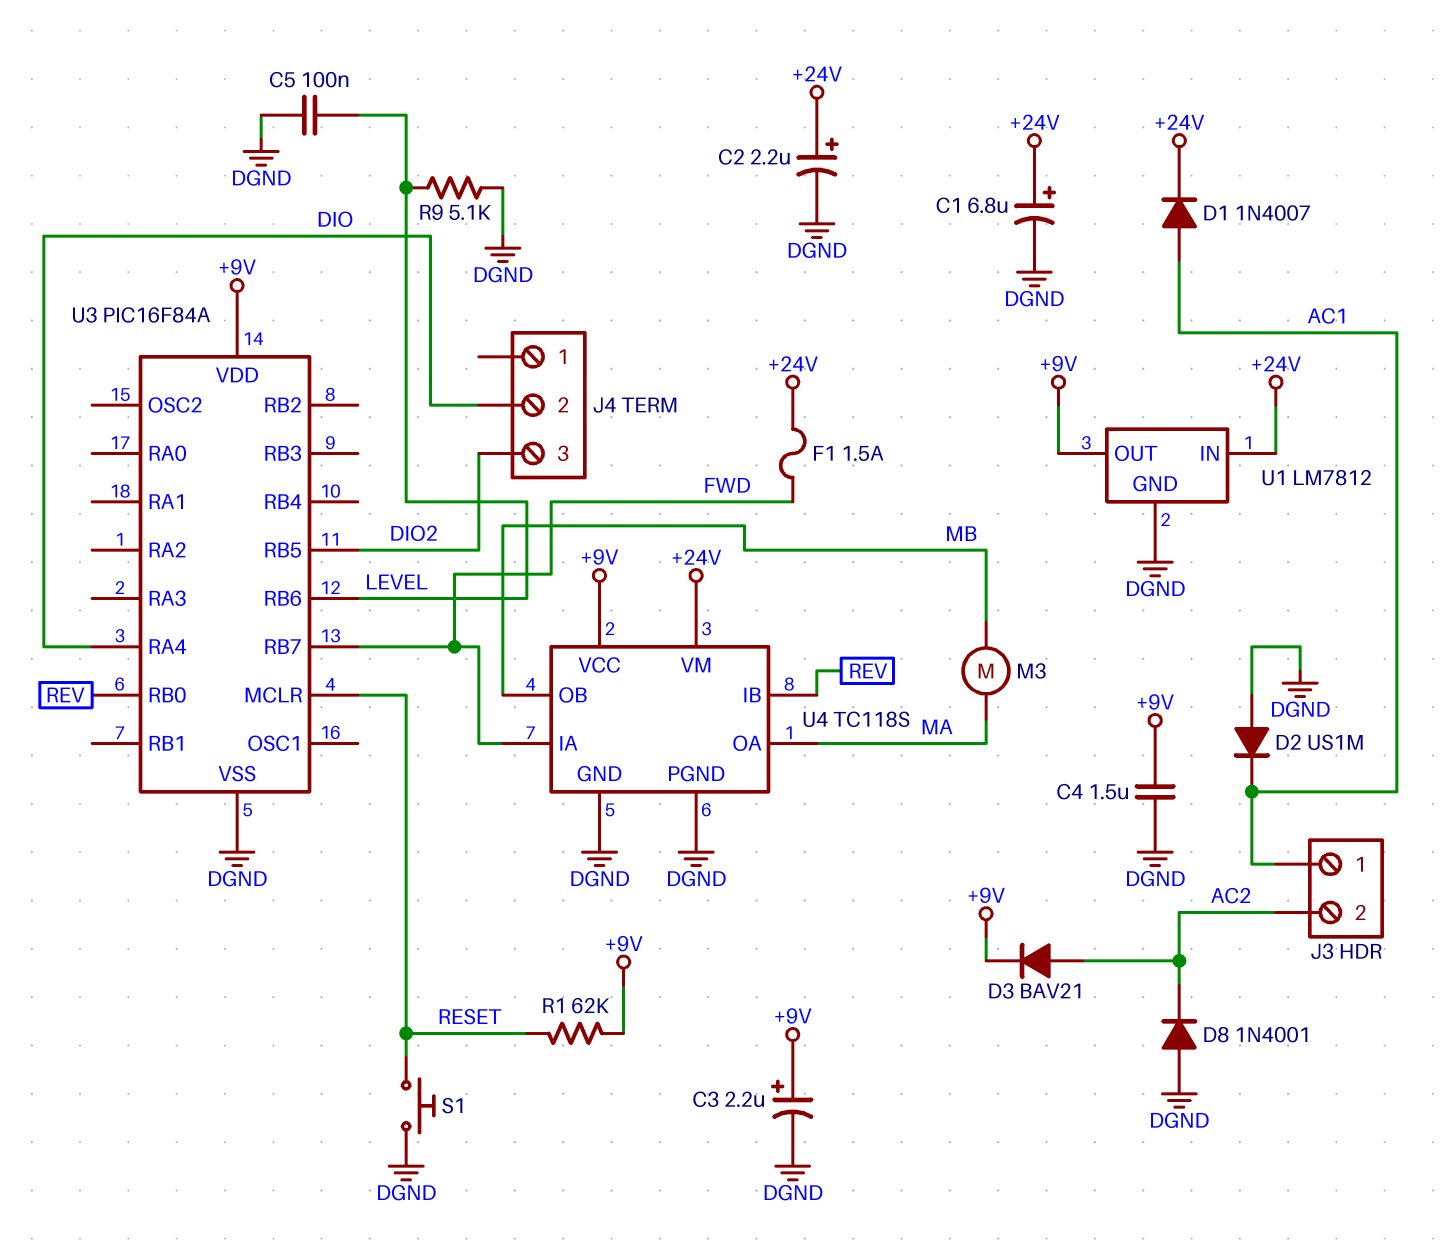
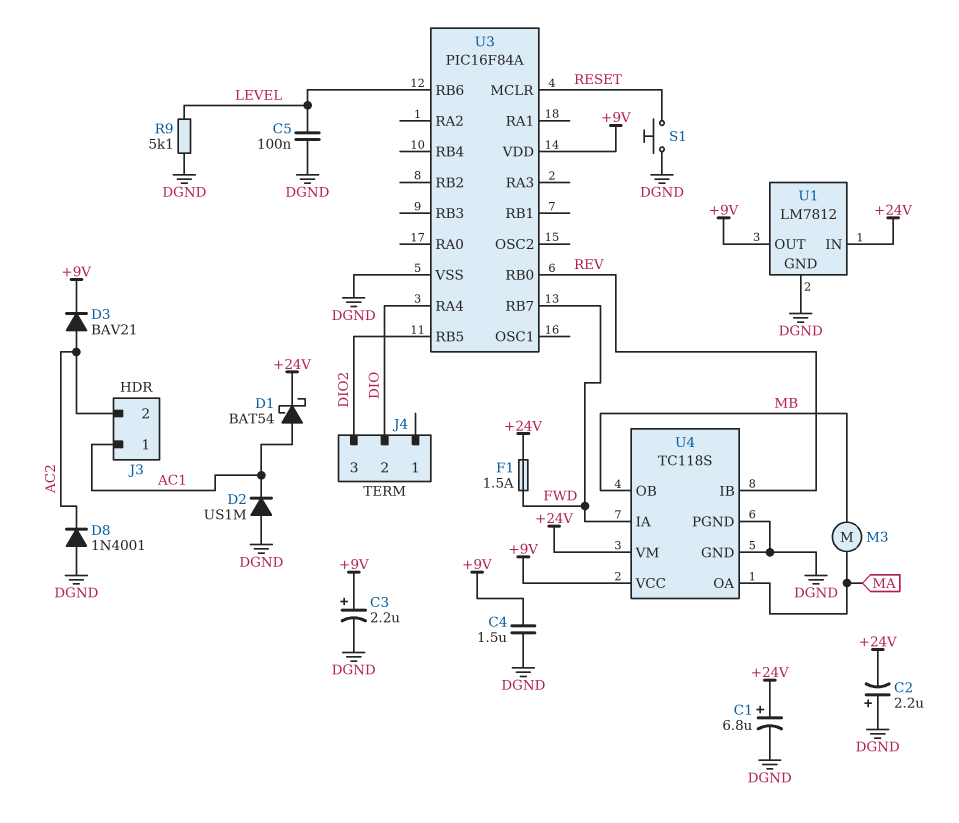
C2: 2.2uF (plus +24V, minus DGND) -> 2.2uF (plus DGND, minus +24V)
D1: diode 1N4007 (A AC1, K +24V) -> schottky BAT54 (A AC1, K +24V)
R1: 62k (+9V, RESET) -> none

